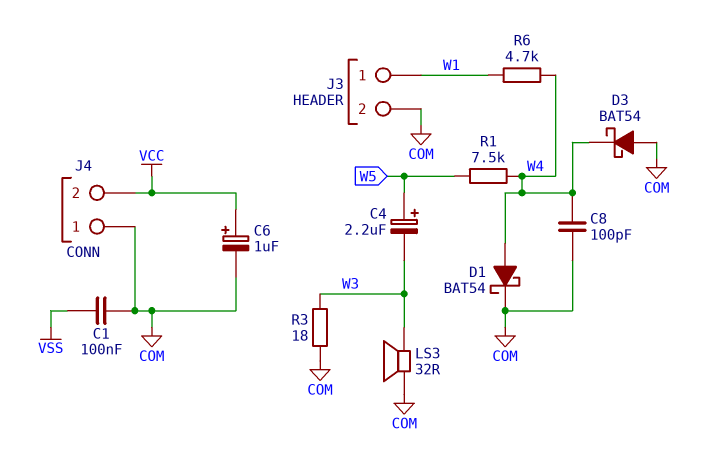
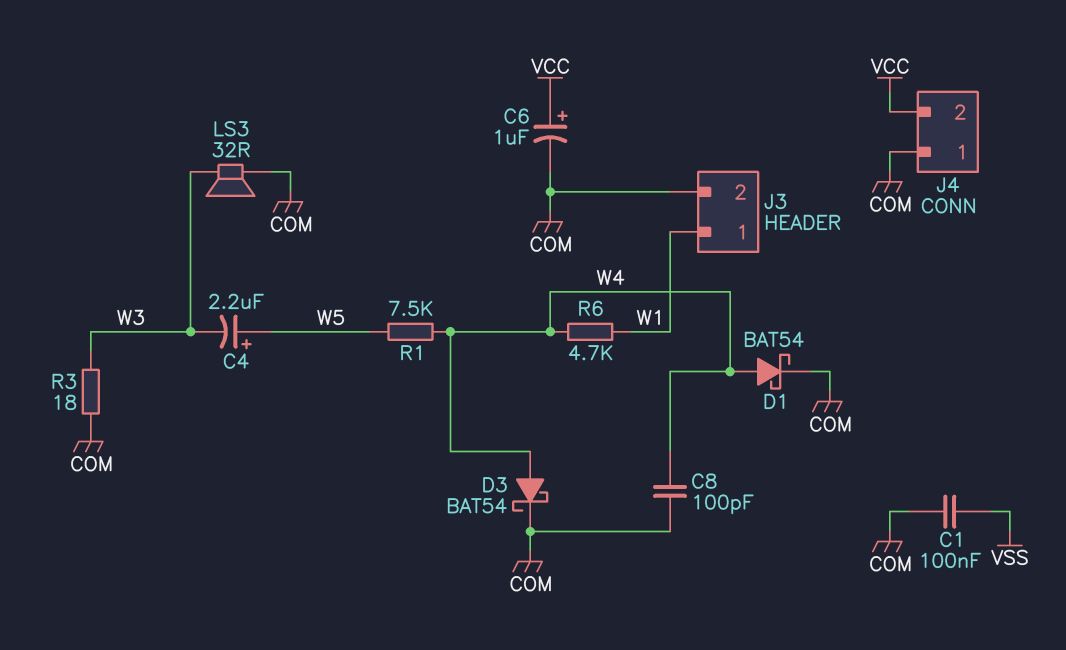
D3: schottky BAT54 (A COM, K W4) -> schottky BAT54 (A W4, K COM)

